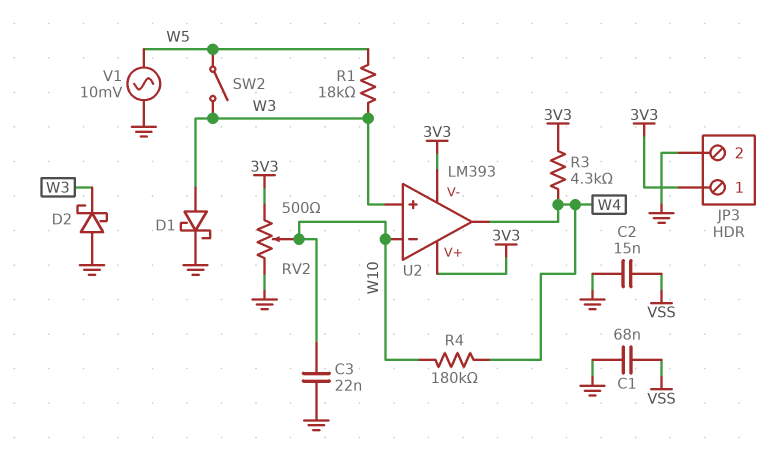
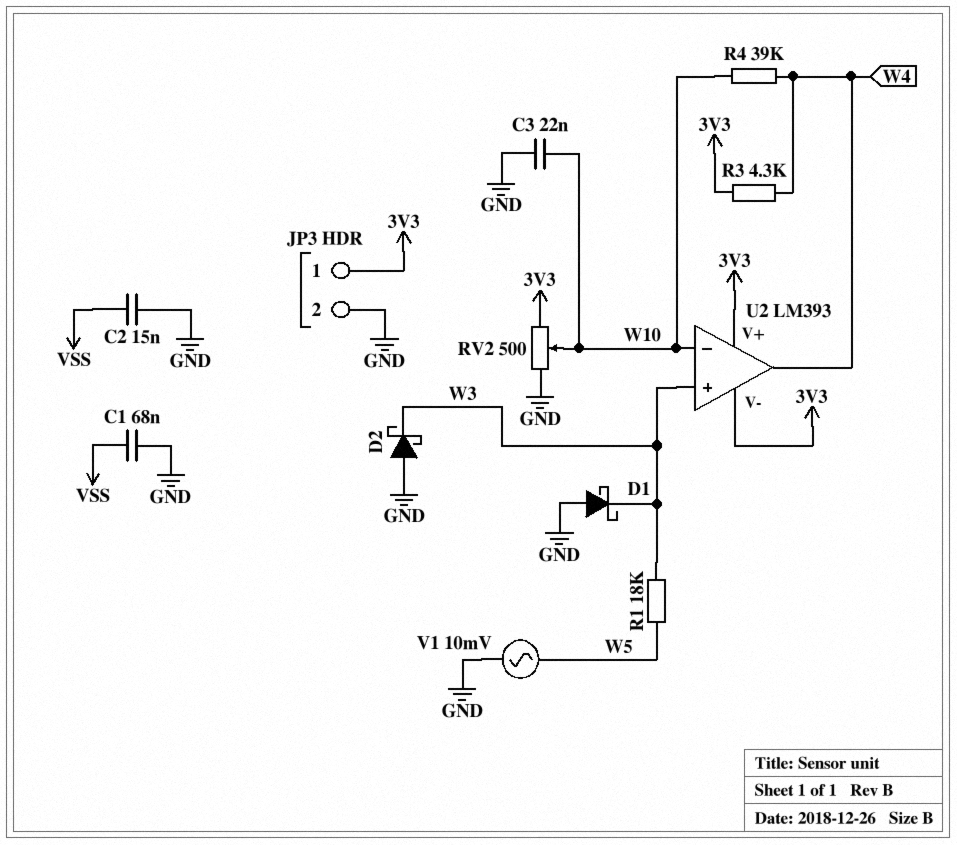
D1: schottky (A W3, K GND) -> schottky (A GND, K W3)
R4: 180k (W4, W10) -> 39k (W4, W10)
SW2: switch (W3, W5) -> none

